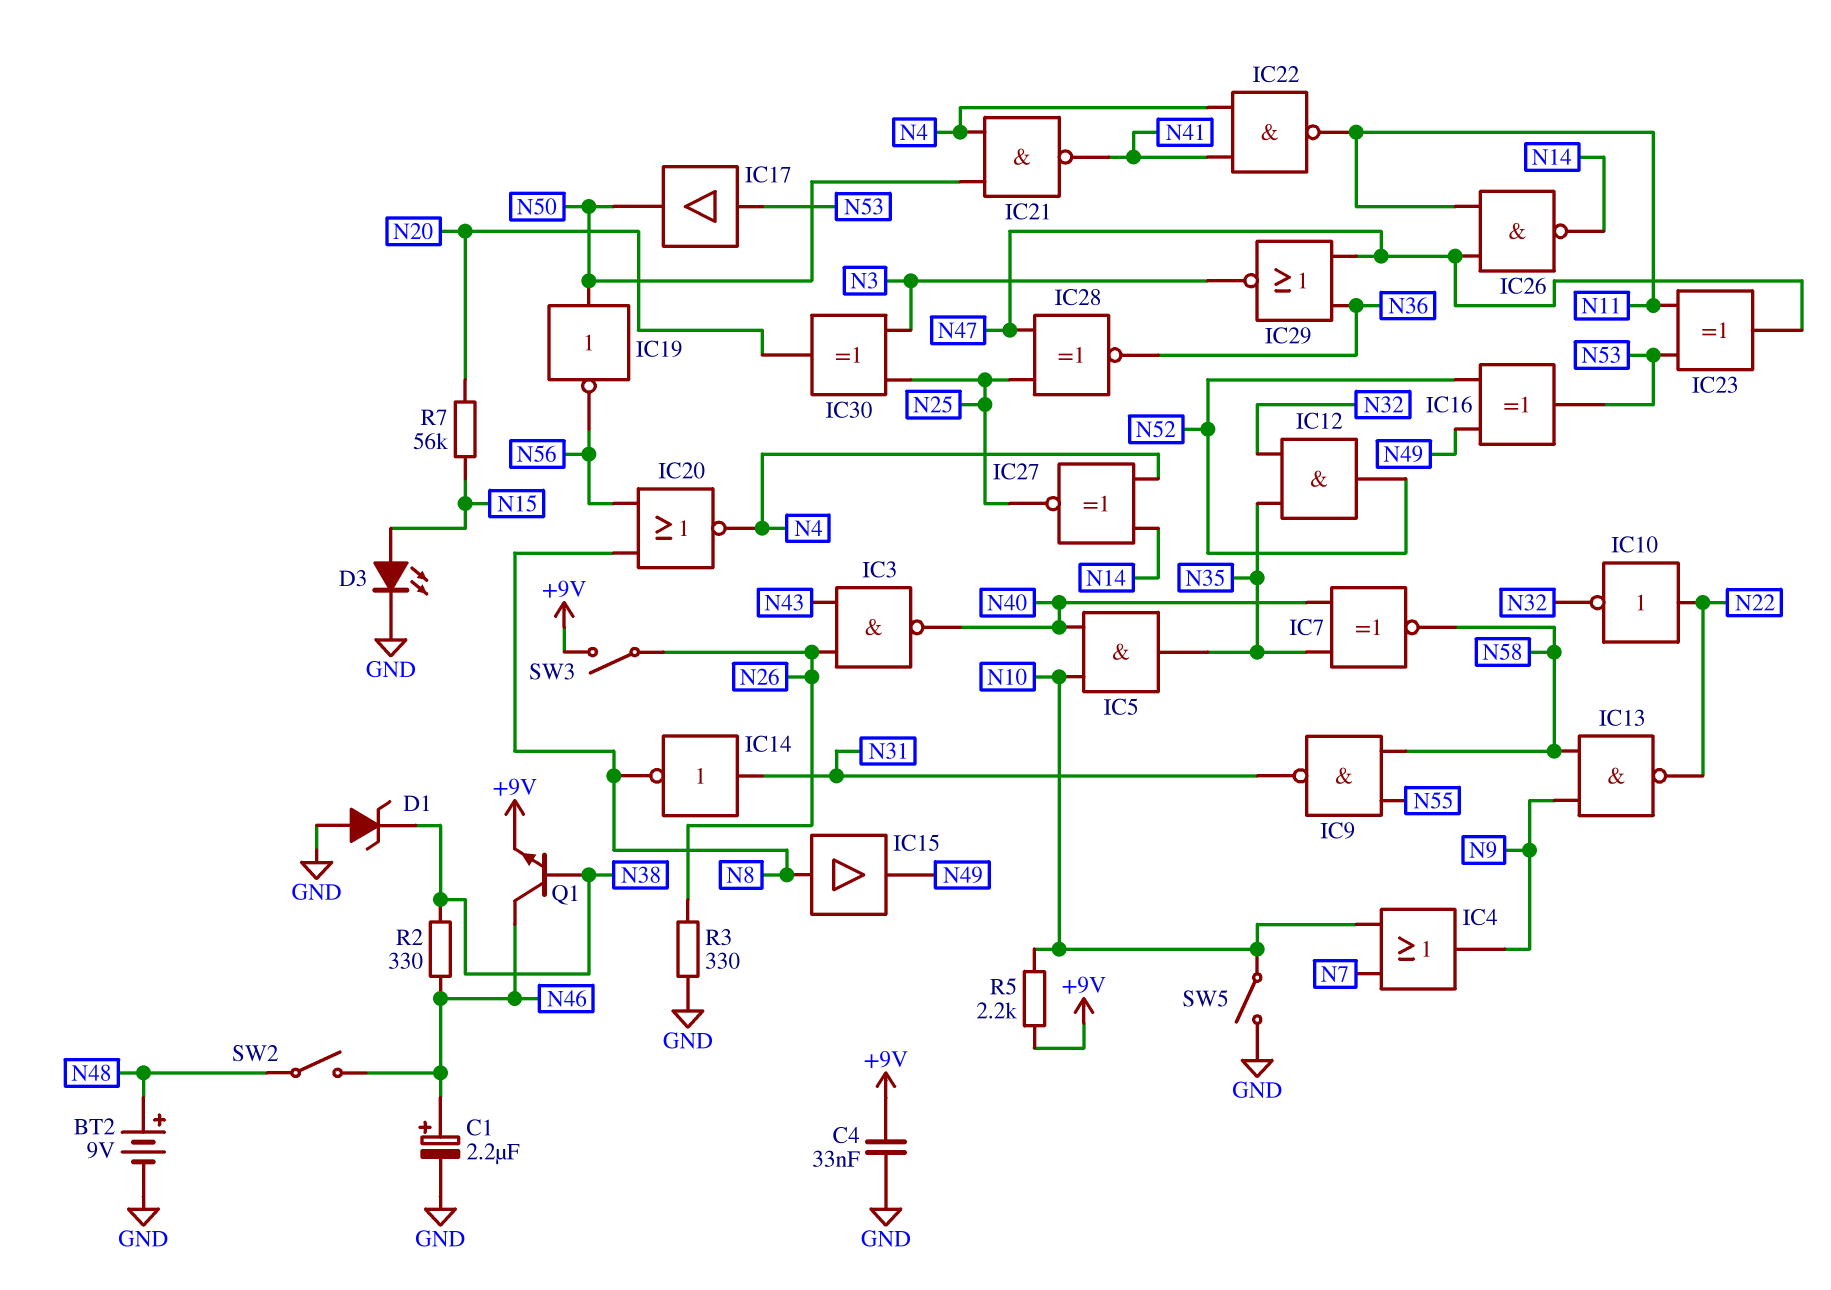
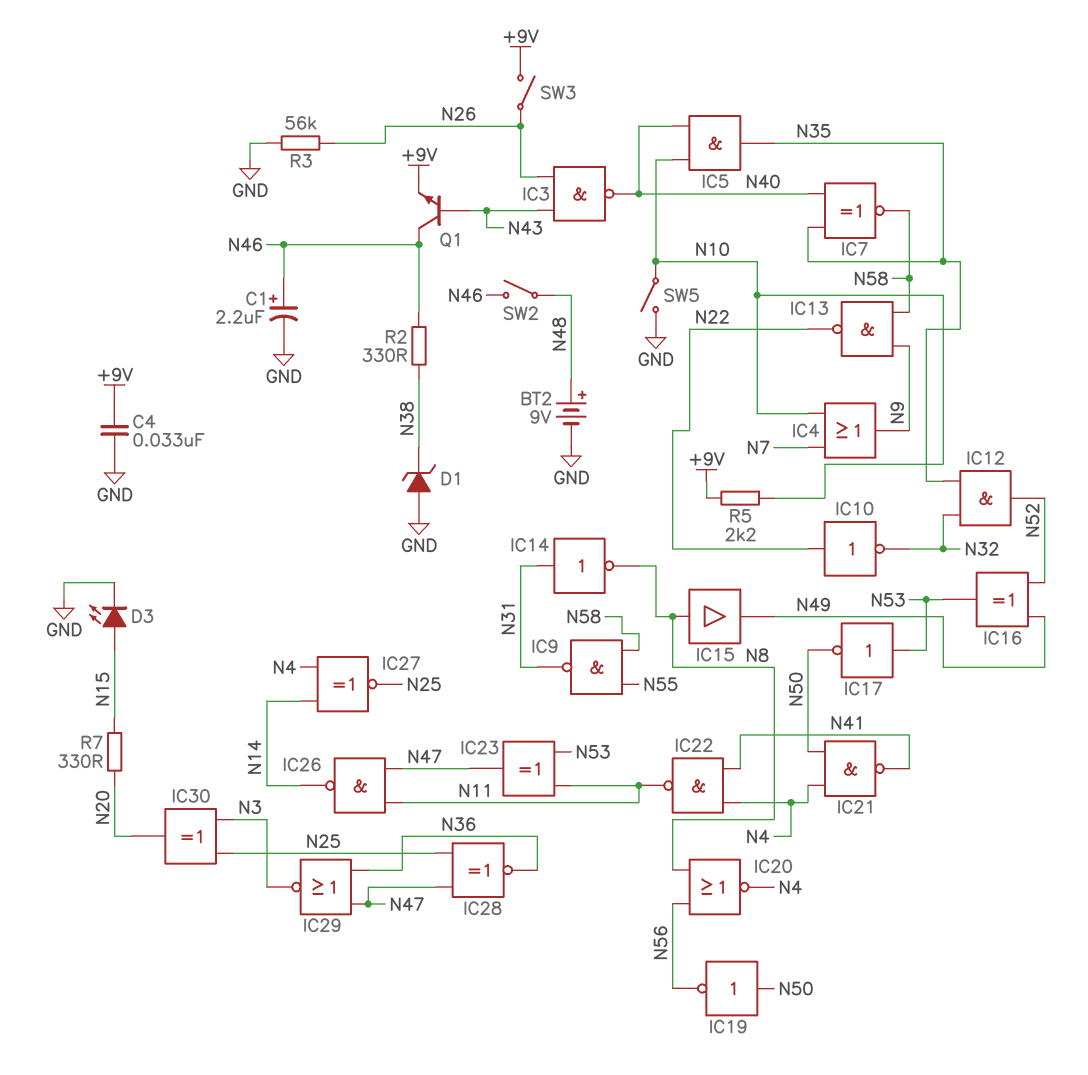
IC17: buffer (in N53, out N50) -> NOT (in N53, out N50)
Q1: NPN (B N38, C N46, E +9V) -> NPN (B N43, C N46, E +9V)
R3: 330 (GND, N26) -> 56k (GND, N26)
R7: 56k (N15, N20) -> 330 (N15, N20)

